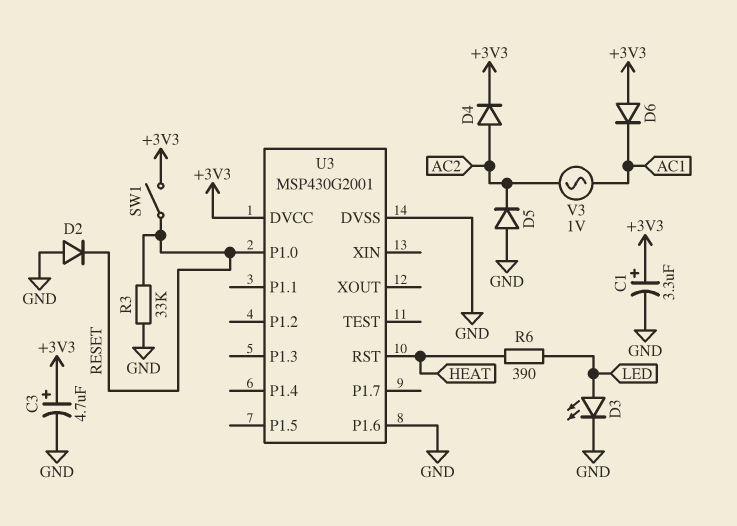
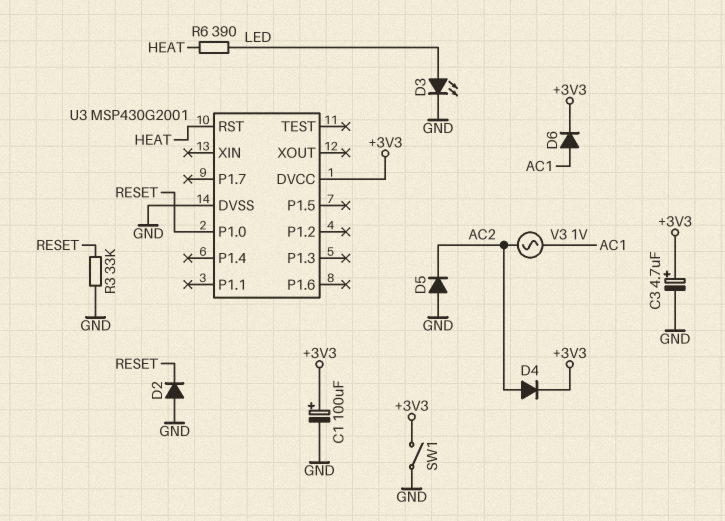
C1: 3.3uF (plus +3V3, minus GND) -> 100uF (plus +3V3, minus GND)
D6: diode (A +3V3, K AC1) -> diode (A AC1, K +3V3)
SW1: switch (+3V3, RESET) -> switch (+3V3, GND)
U3 pin P1.6: GND -> none

